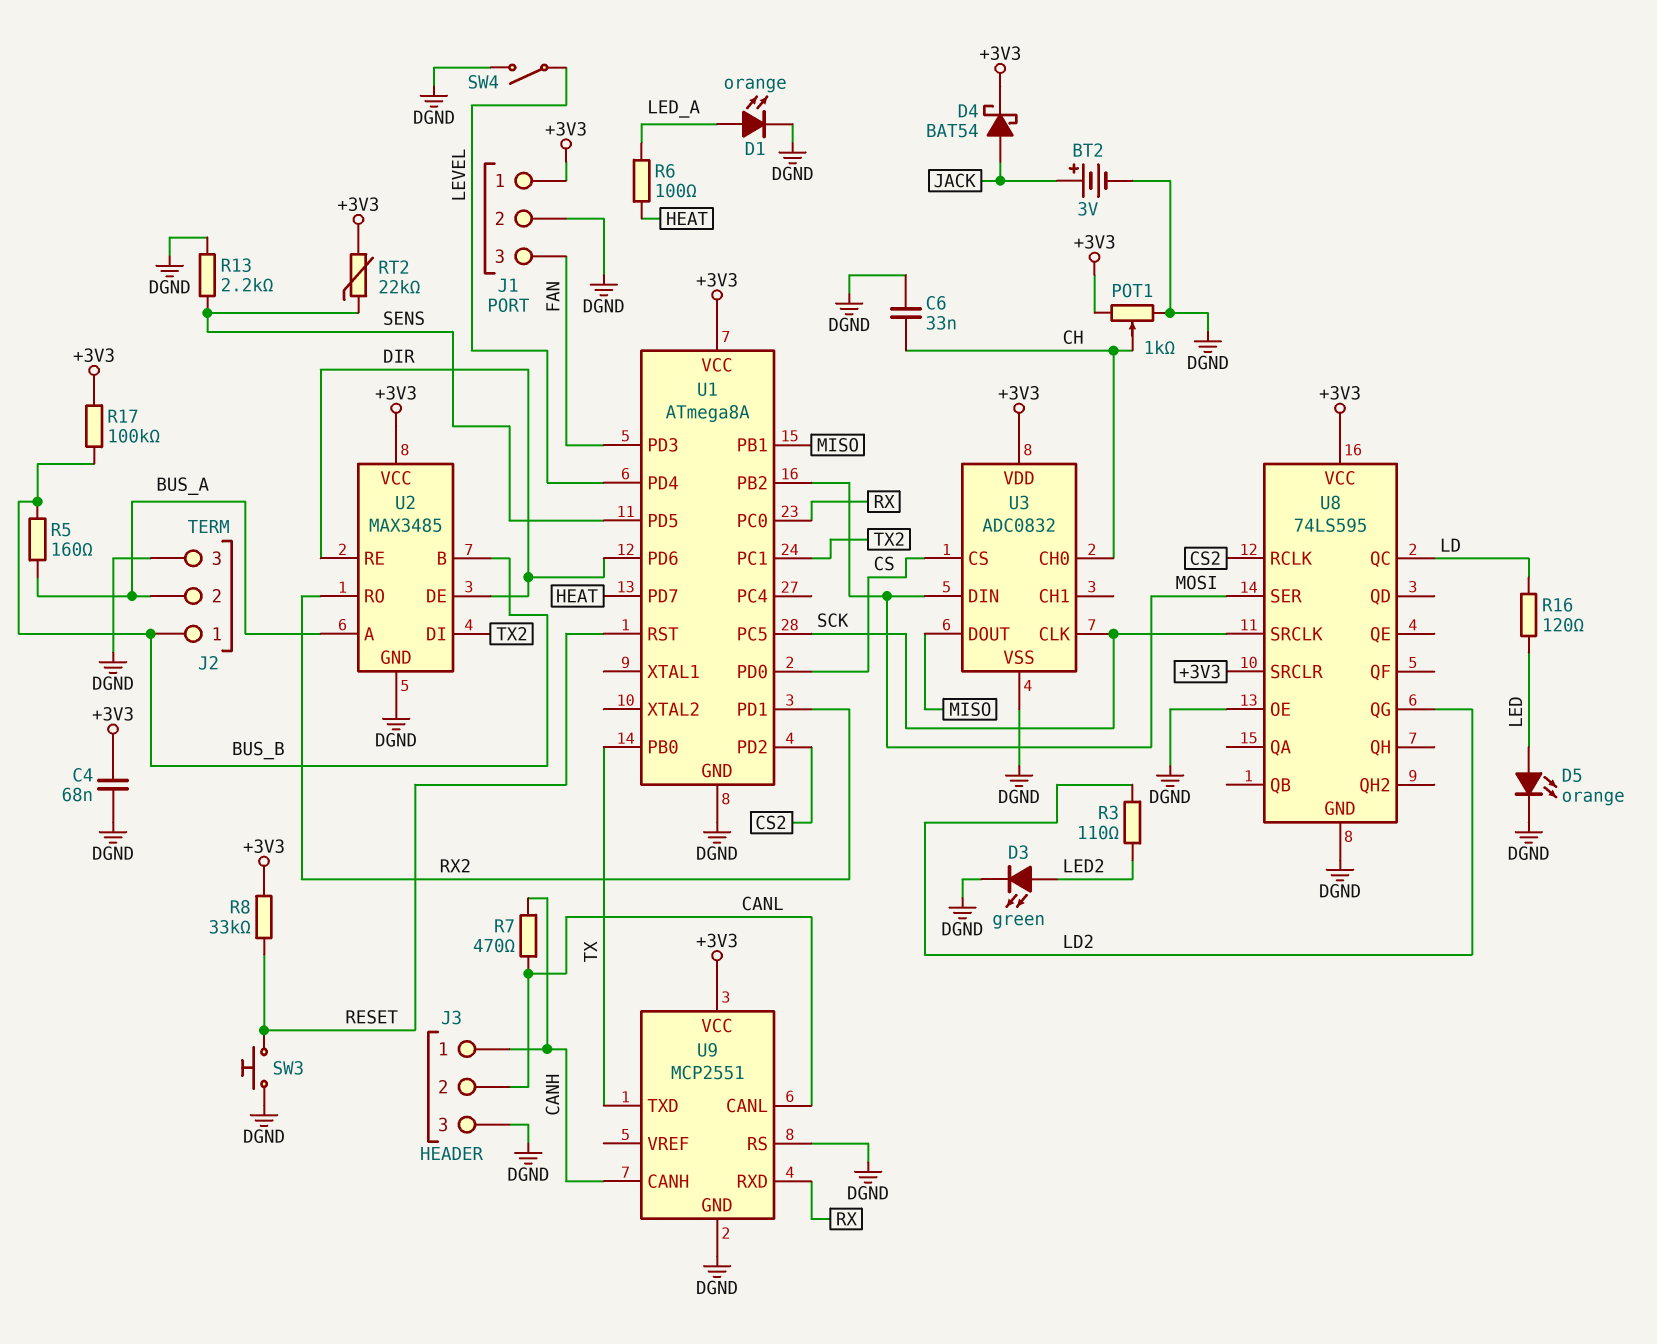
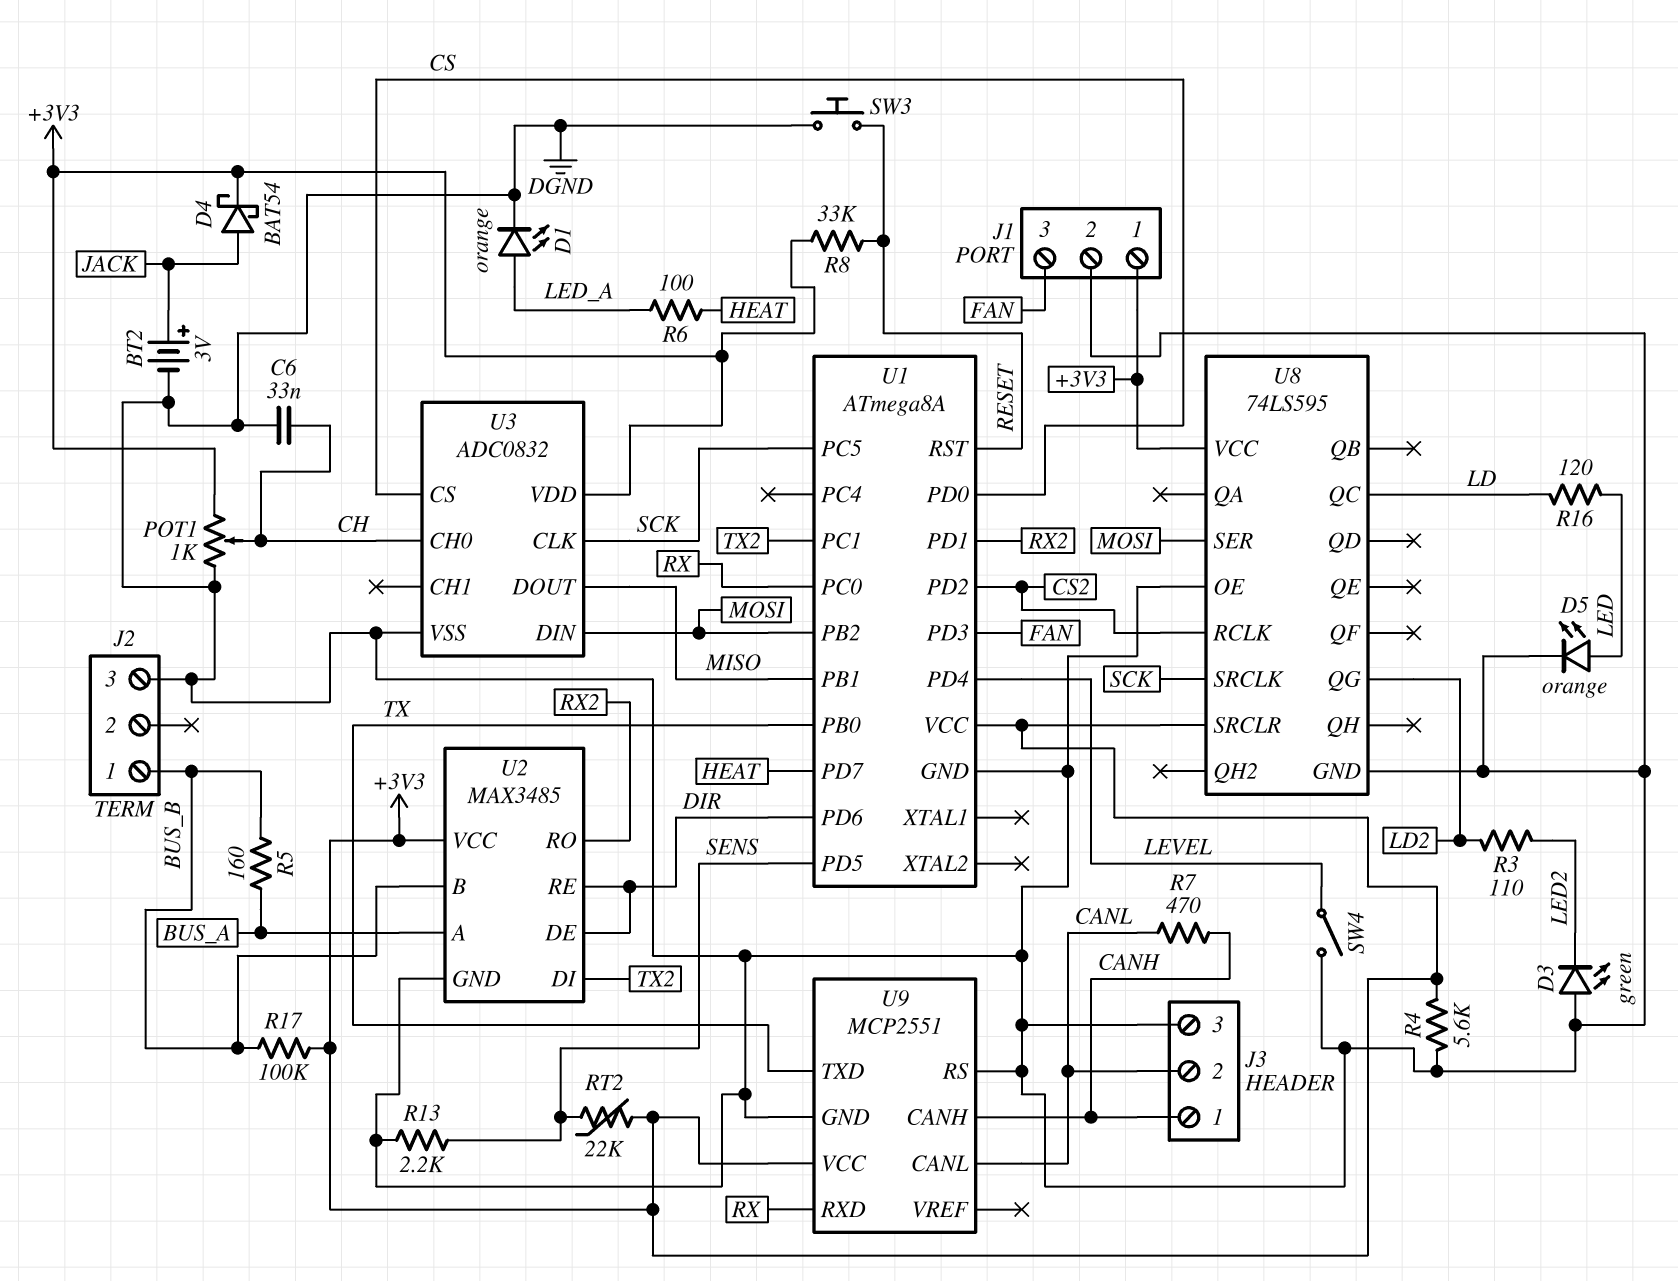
C4: 68nF (+3V3, DGND) -> none
D3: LED green (A LED2, K DGND) -> LED green (A DGND, K LED2)
J2 pin 2: BUS_A -> none
R4: none -> 5.6k (+3V3, DGND)

